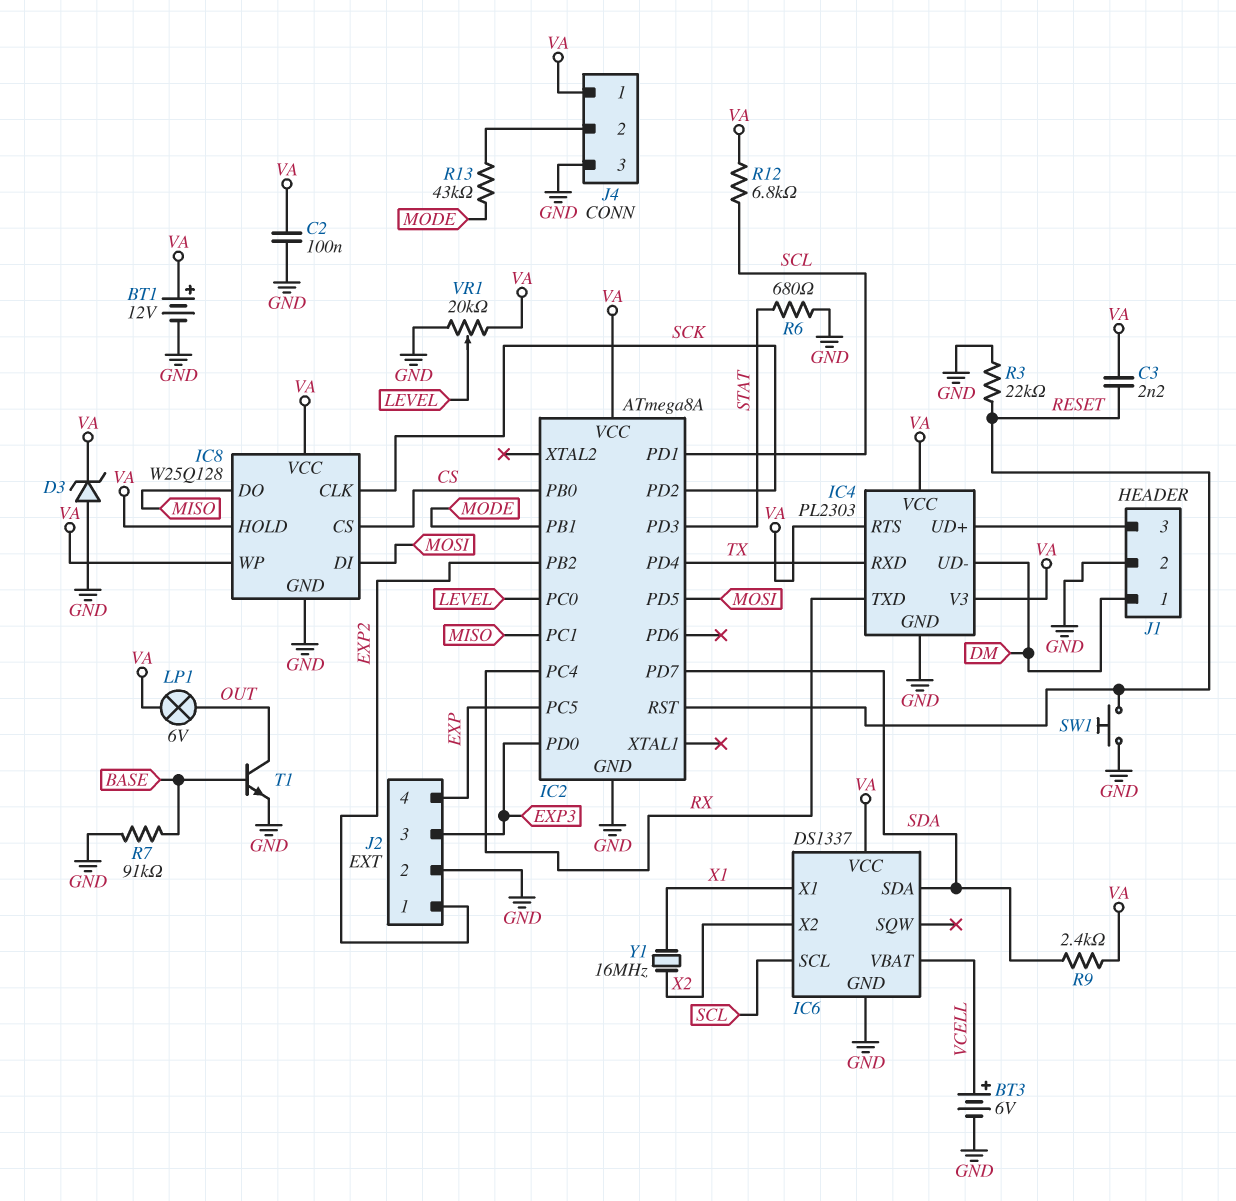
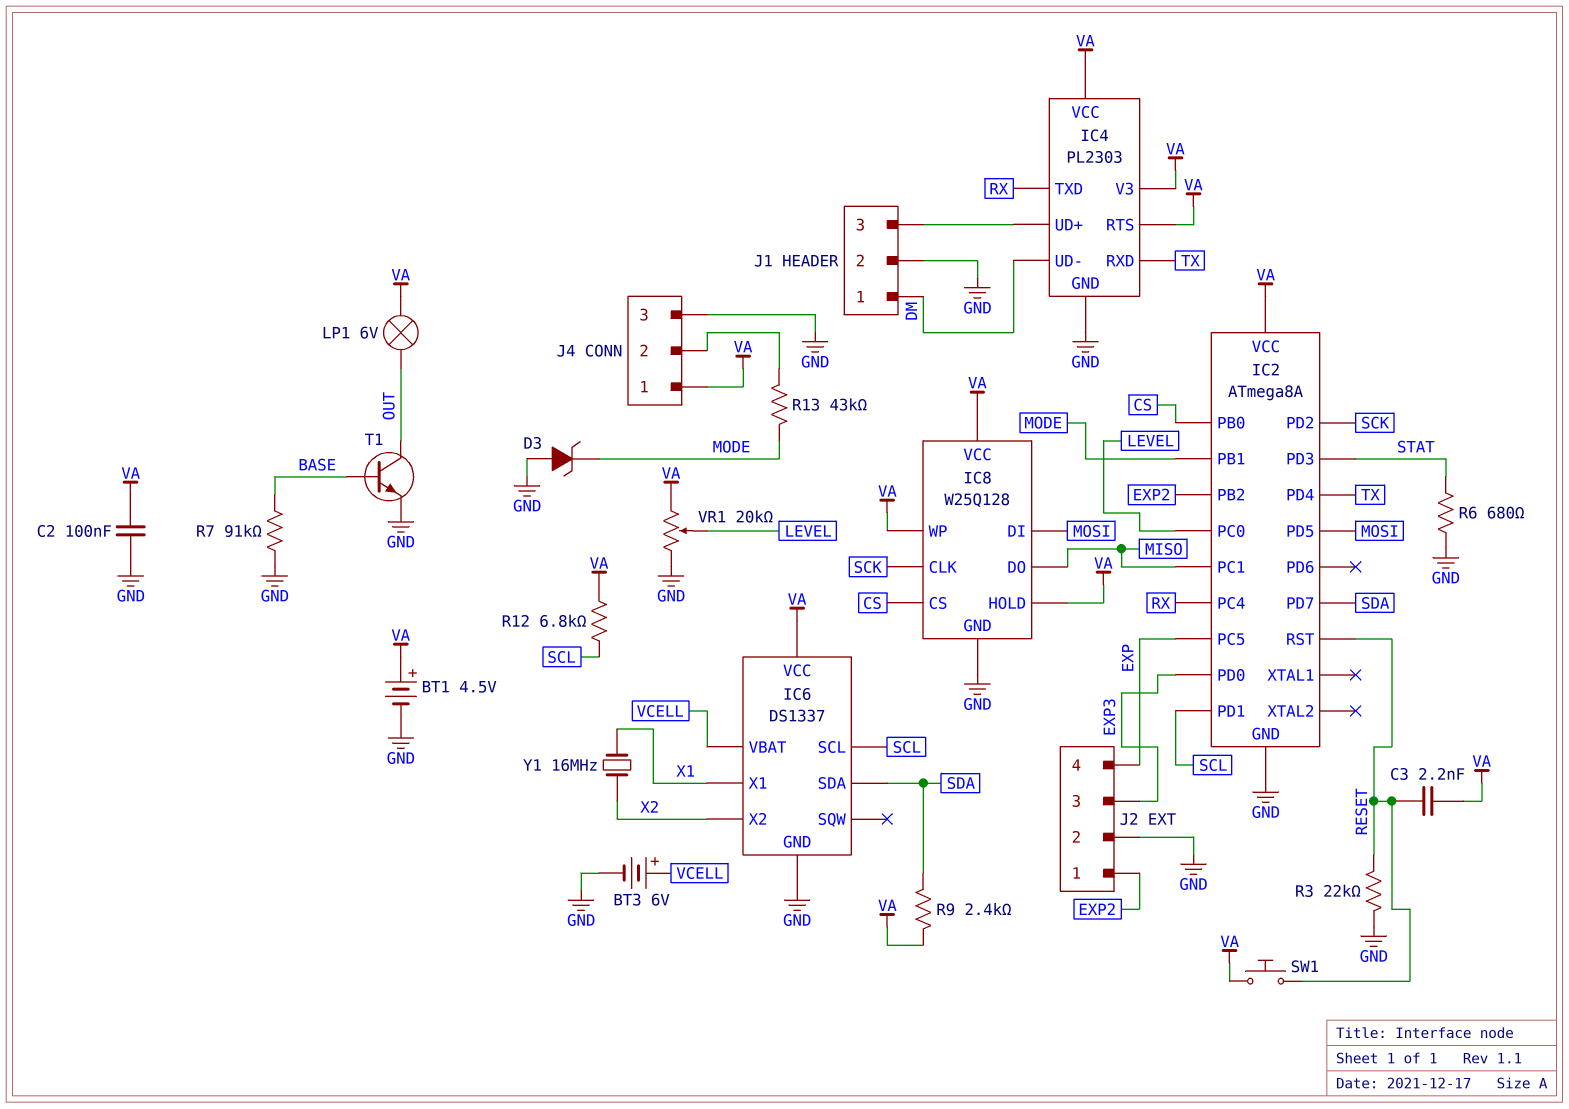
BT1: 12V (plus VA, minus GND) -> 4.5V (plus VA, minus GND)
D3: zener (A GND, K VA) -> zener (A GND, K MODE)
SW1: button (GND, RESET) -> button (RESET, VA)

